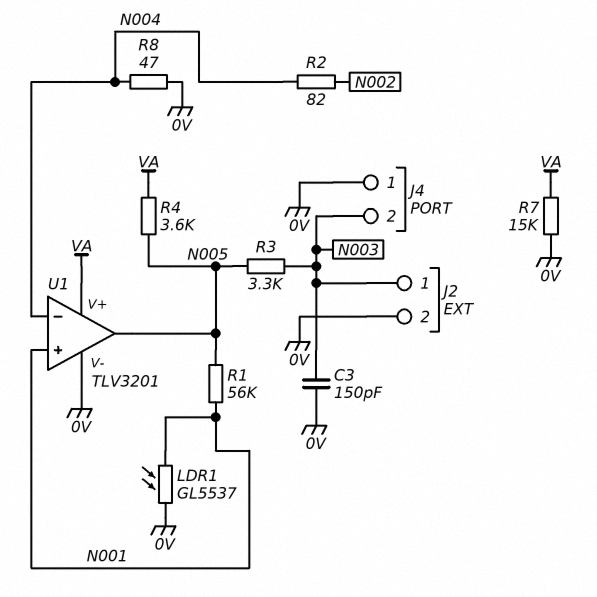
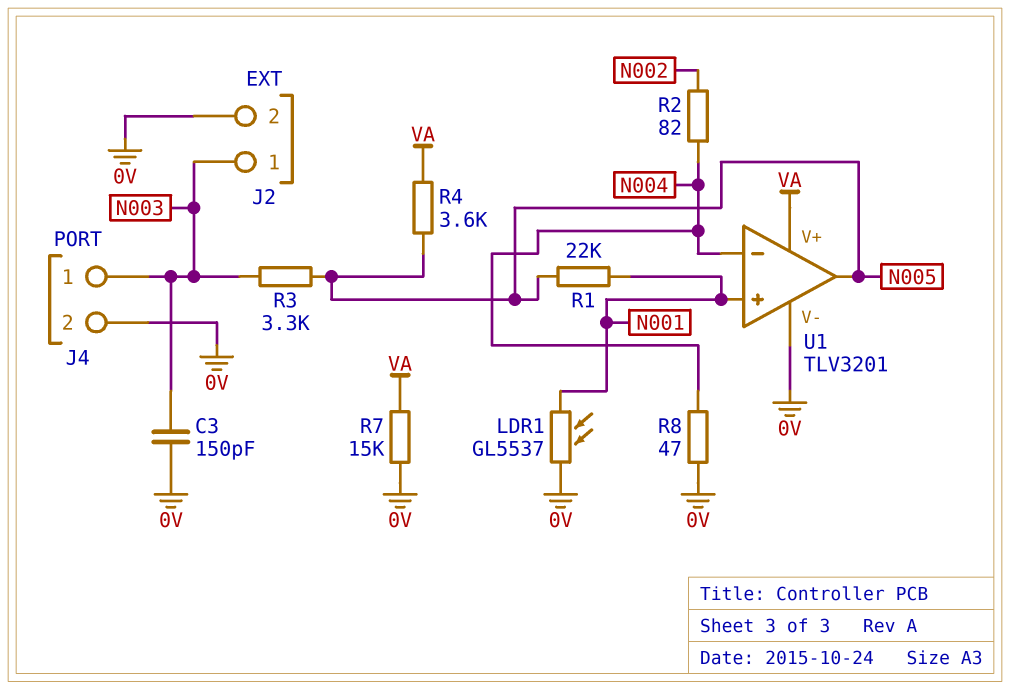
J4 pin 1: 0V -> N003
J4 pin 2: N003 -> 0V
R1: 56k (N001, N005) -> 22k (N001, N005)

